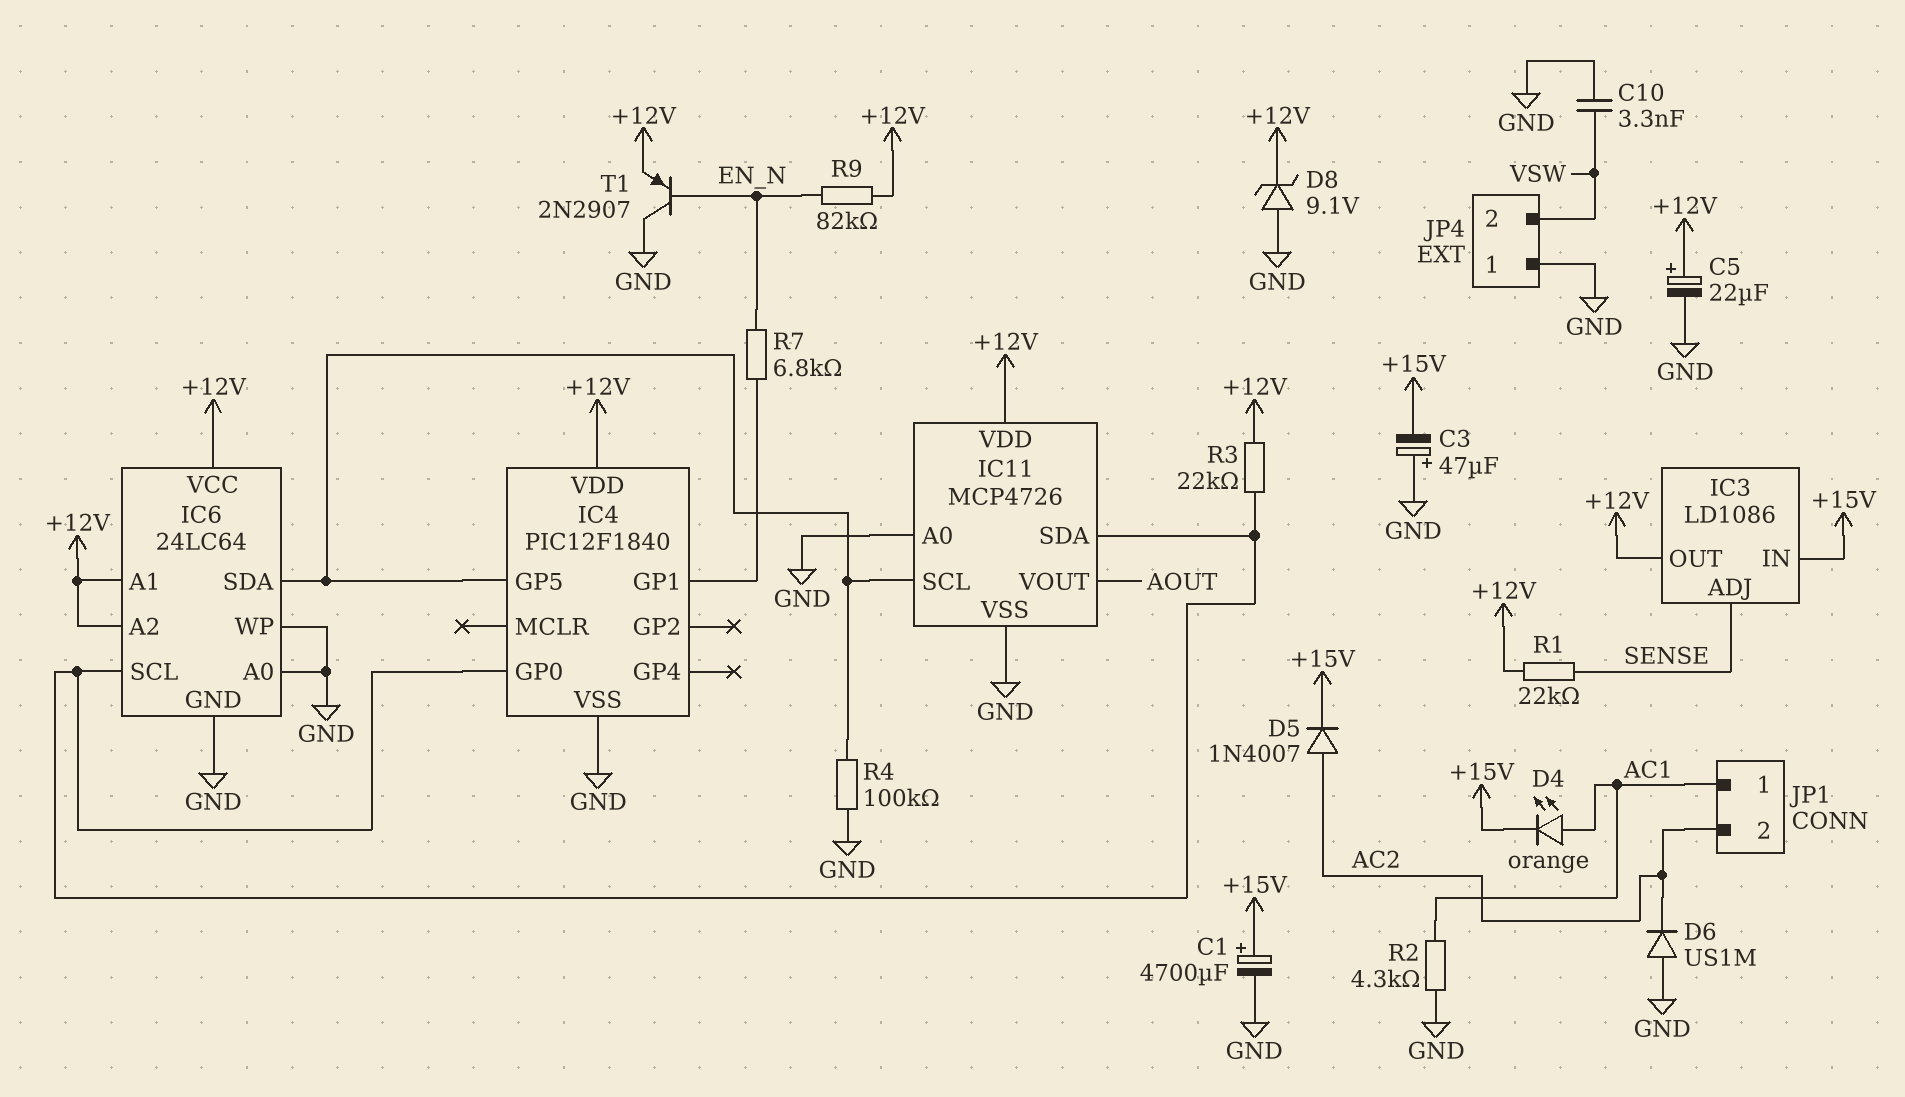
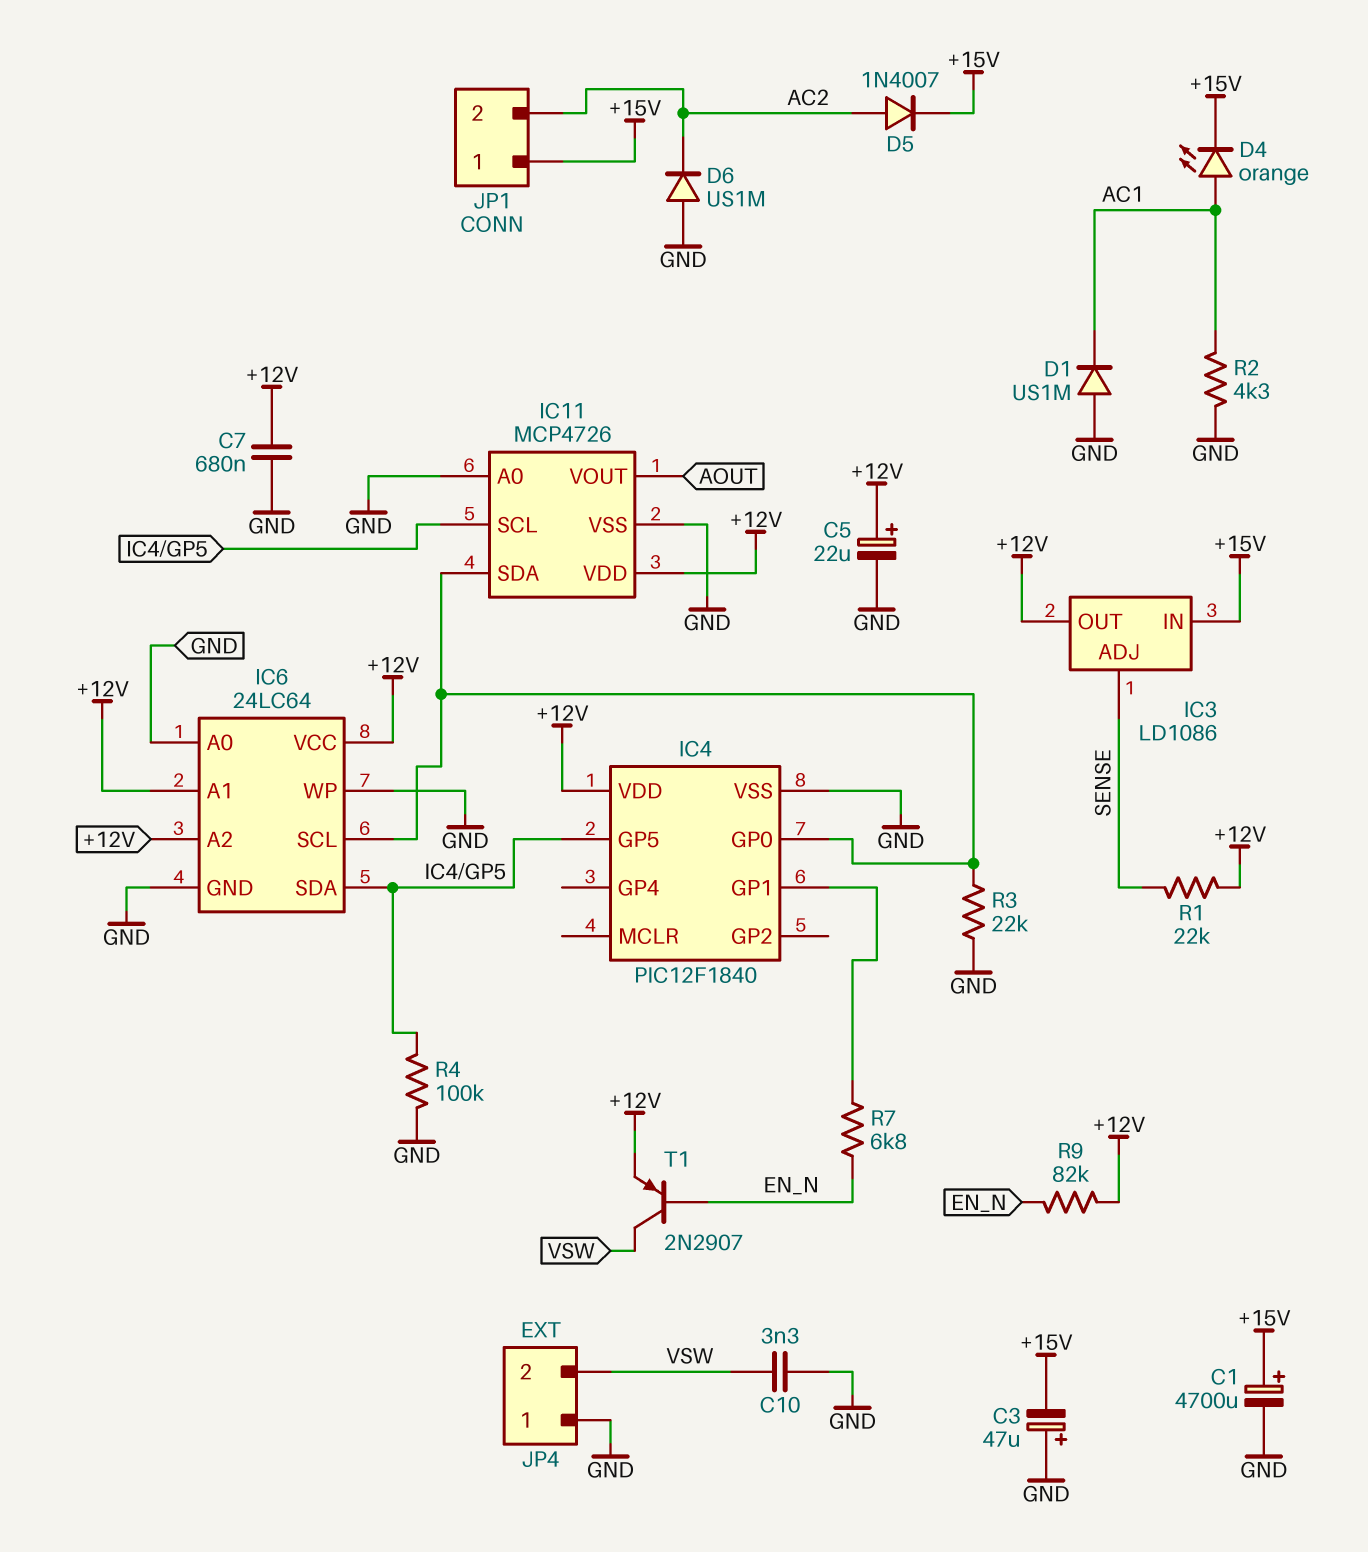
C7: none -> 680nF (+12V, GND)
D1: none -> diode US1M (A GND, K AC1)
D8: zener 9.1V (A GND, K +12V) -> none
JP1 pin 1: AC1 -> +15V
R3: 22k (+12V, IC4/GP0) -> 22k (GND, IC4/GP0)
T1: PNP 2N2907 (B EN_N, C GND, E +12V) -> PNP 2N2907 (B EN_N, C VSW, E +12V)

